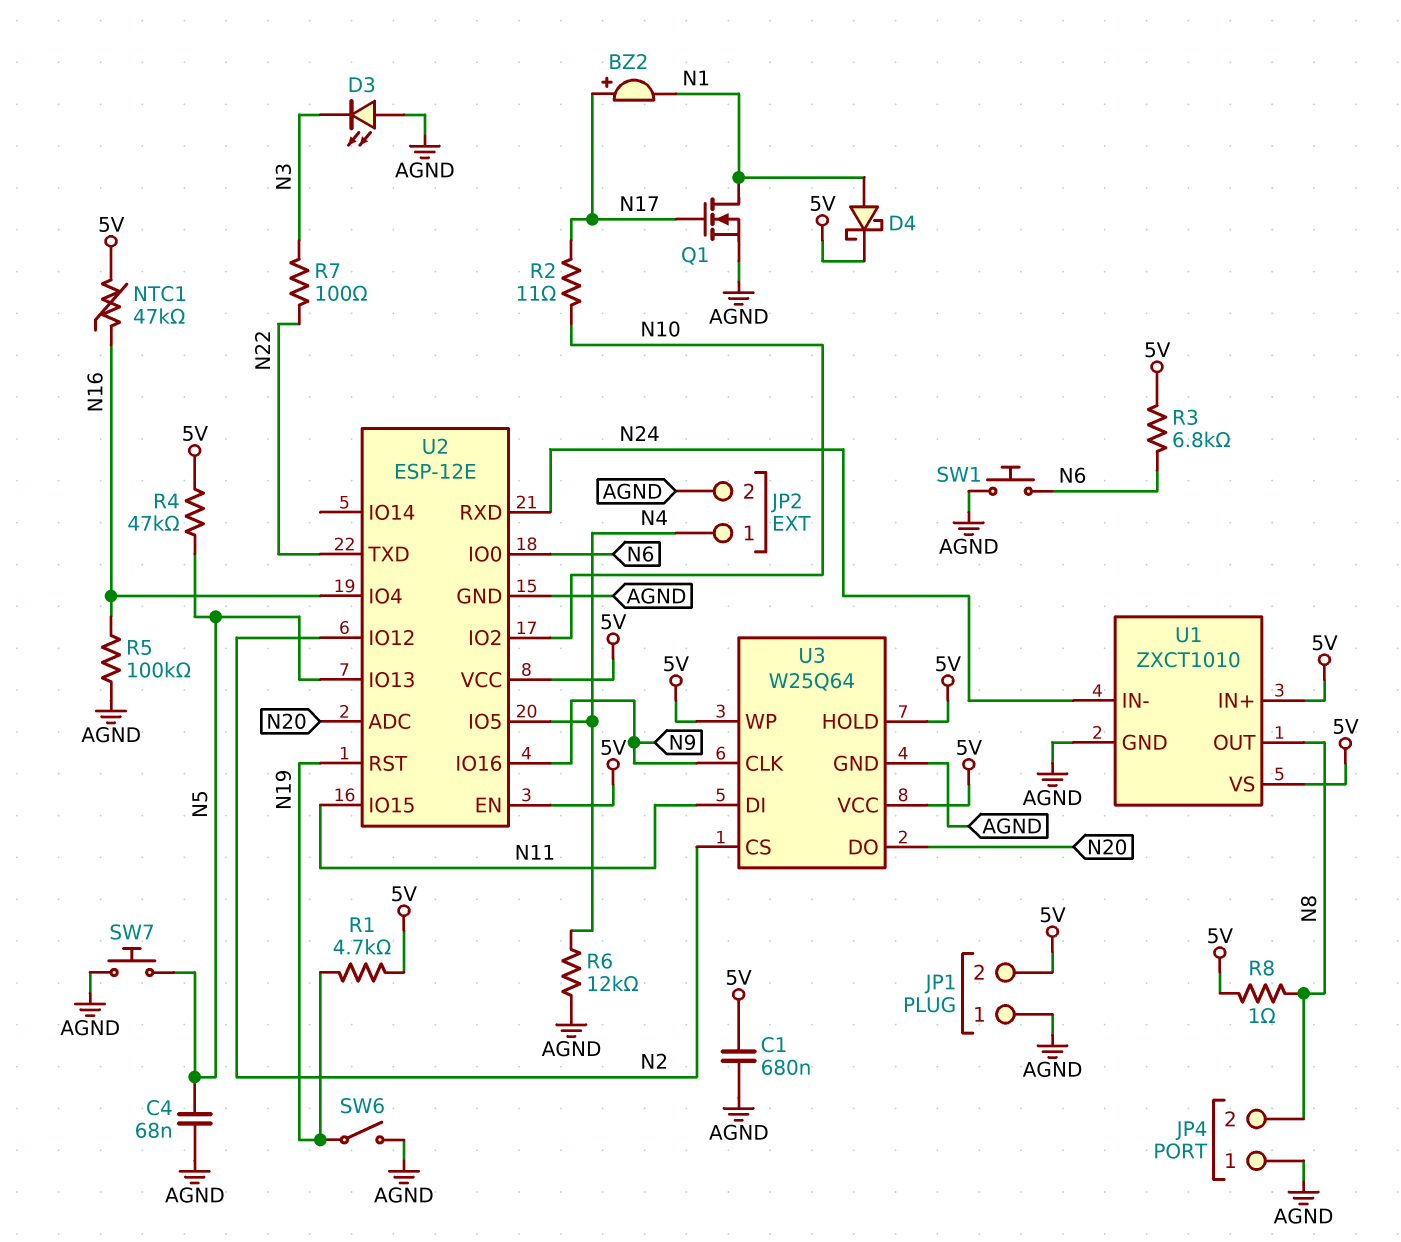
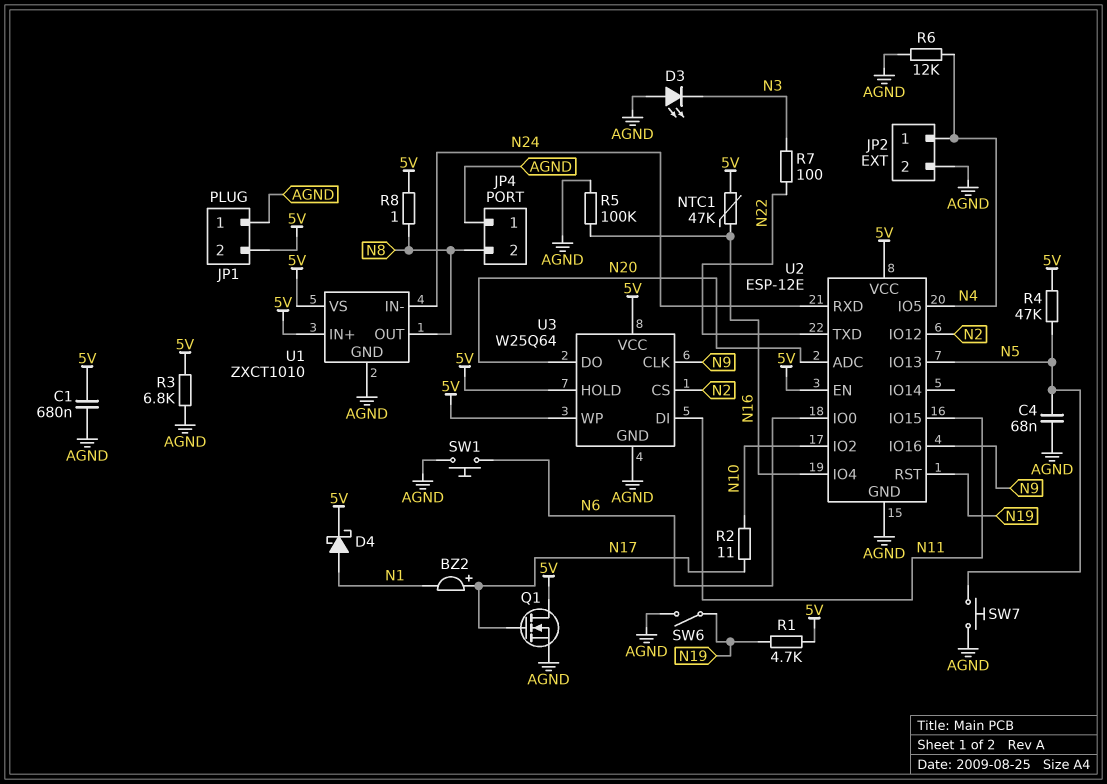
Q1: NMOS (G N17, D N1, S AGND) -> NMOS (G N17, D 5V, S AGND)
R3: 6.8k (5V, N6) -> 6.8k (5V, AGND)

